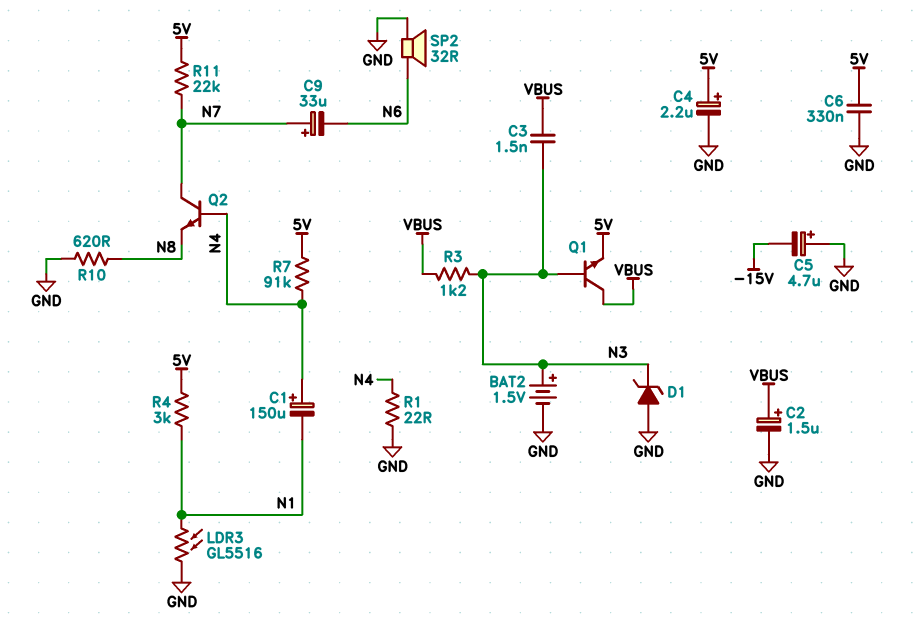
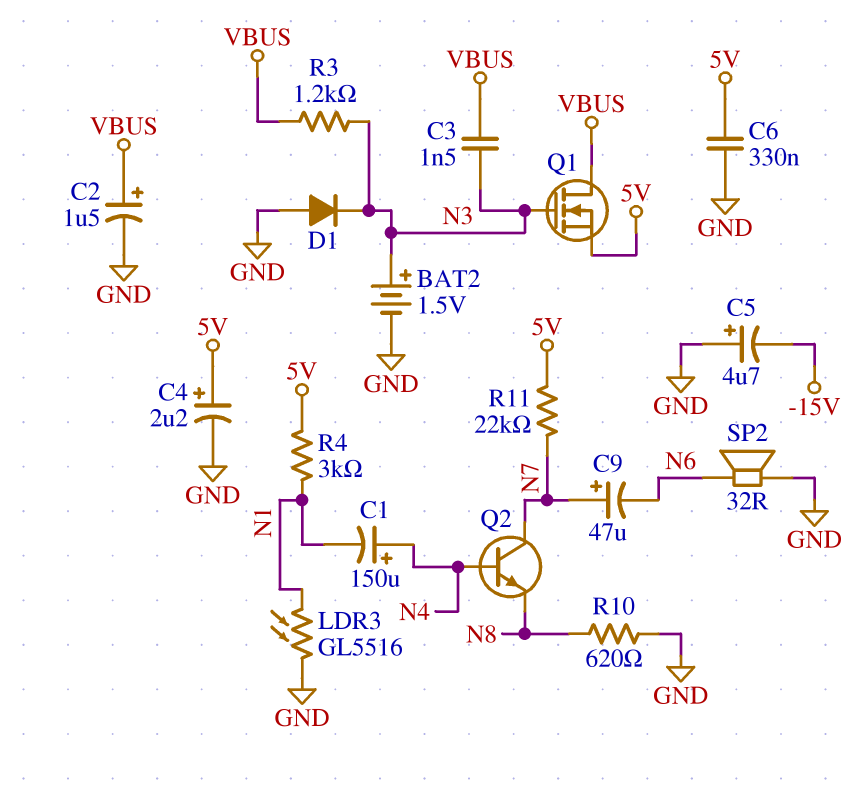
C9: 33uF (plus N7, minus N6) -> 47uF (plus N7, minus N6)
D1: zener (A GND, K N3) -> diode (A GND, K N3)
Q1: NPN (B N3, C VBUS, E 5V) -> NMOS (G N3, D VBUS, S 5V)
R1: 22 (GND, N4) -> none
R7: 91k (5V, N4) -> none

